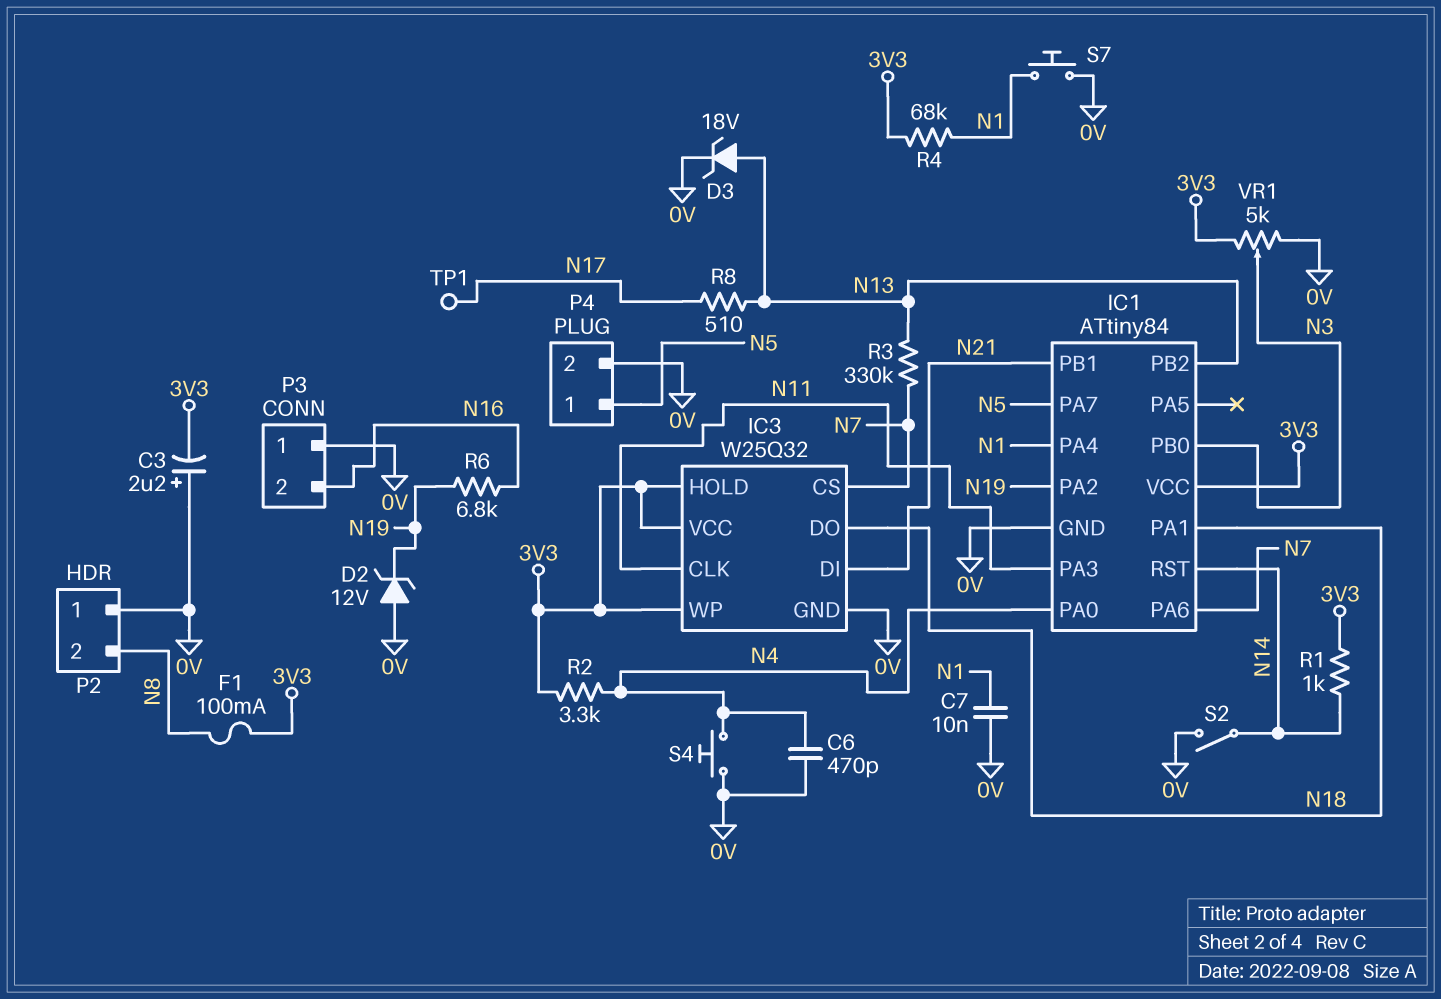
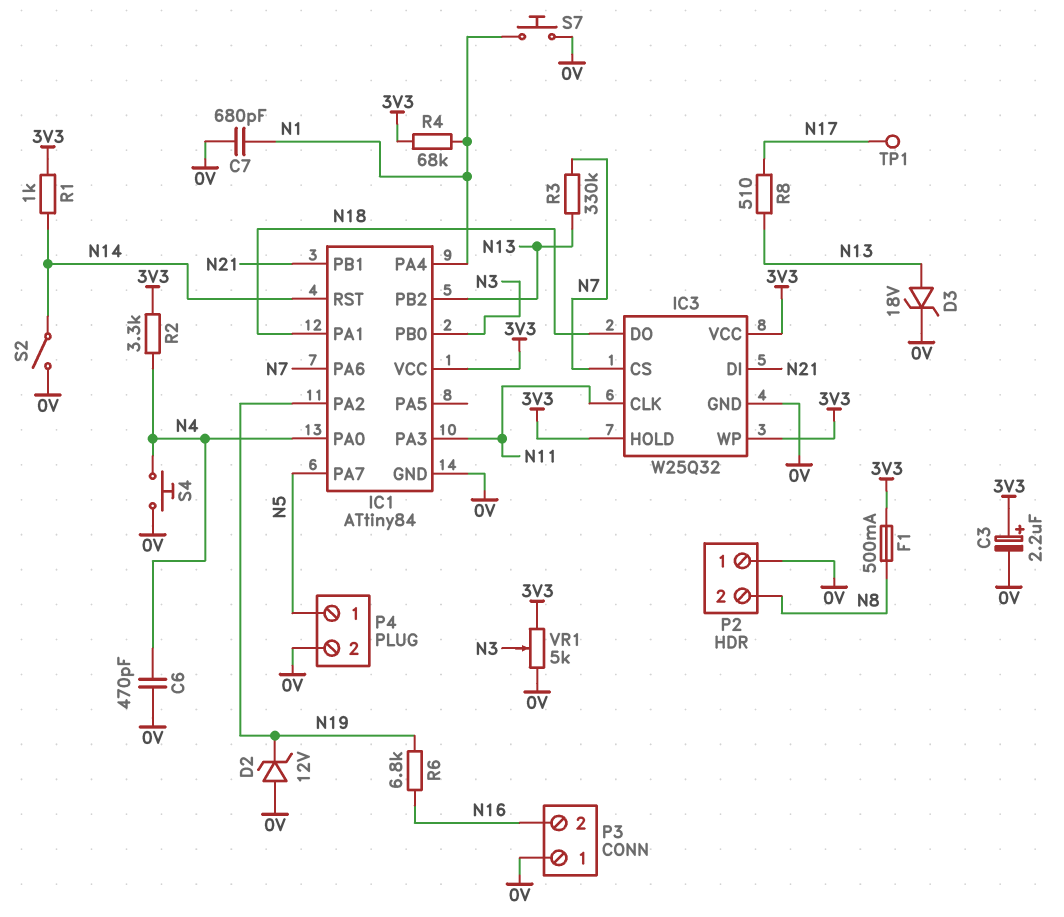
C3: 2.2uF (plus 0V, minus 3V3) -> 2.2uF (plus 3V3, minus 0V)
C7: 10nF (0V, N1) -> 680pF (0V, N1)
F1: 100mA (3V3, N8) -> 500mA (3V3, N8)

